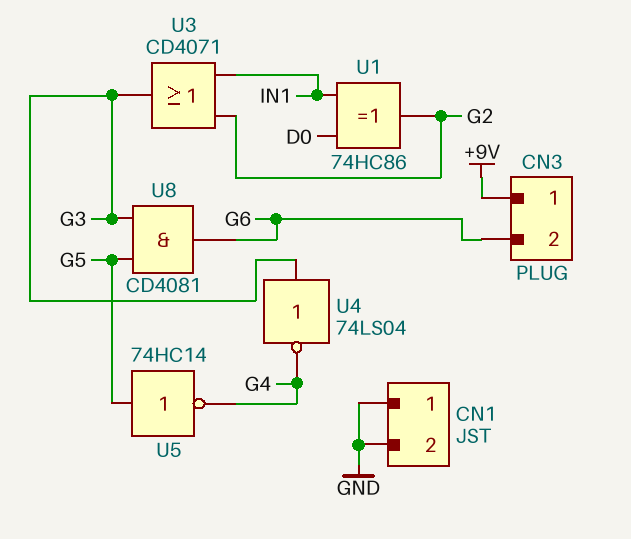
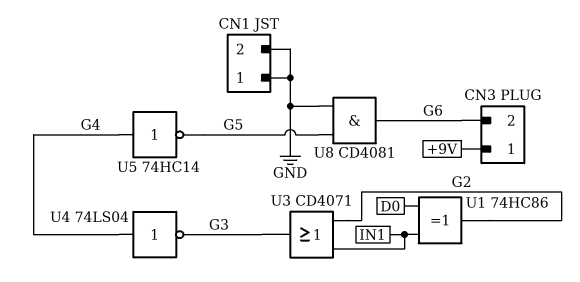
U4: NOT 74LS04 (in G3, out G4) -> NOT 74LS04 (in G4, out G3)
U5: NOT 74HC14 (in G5, out G4) -> NOT 74HC14 (in G4, out G5)
U8: AND CD4081 (in G3, in G5, out G6) -> AND CD4081 (in G5, in GND, out G6)

